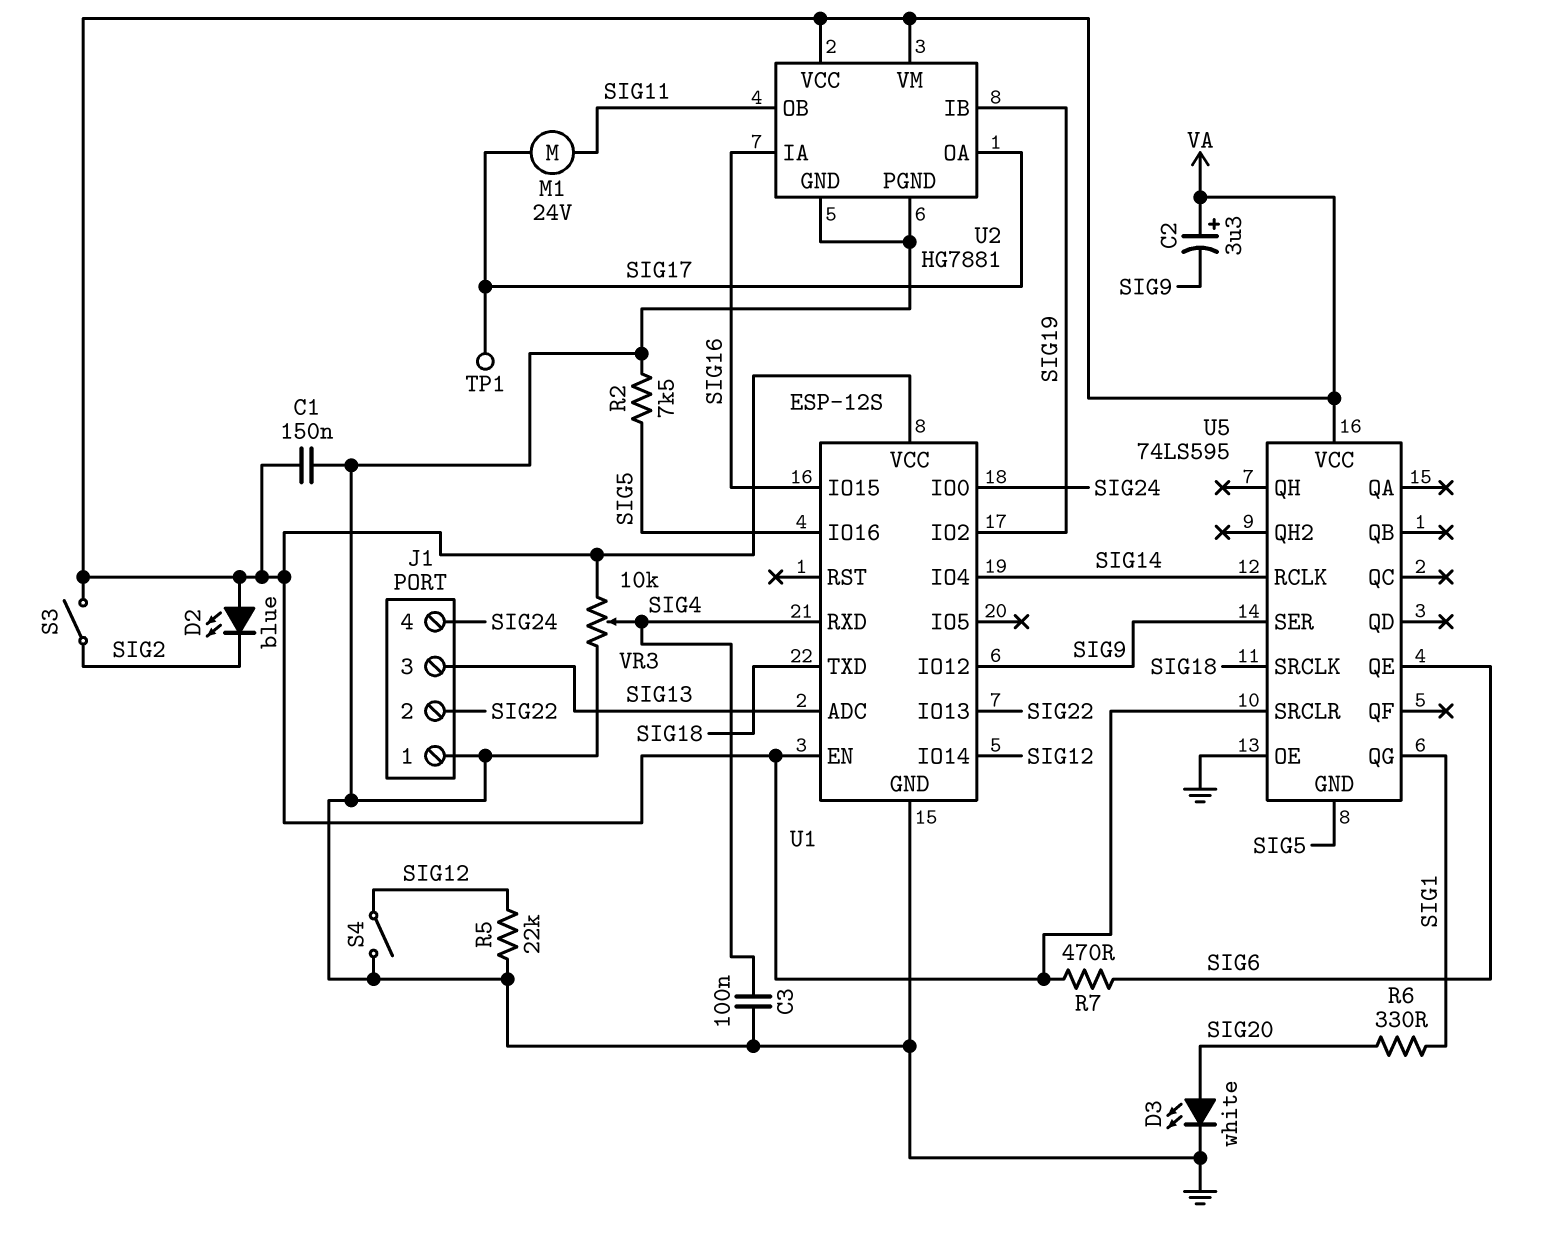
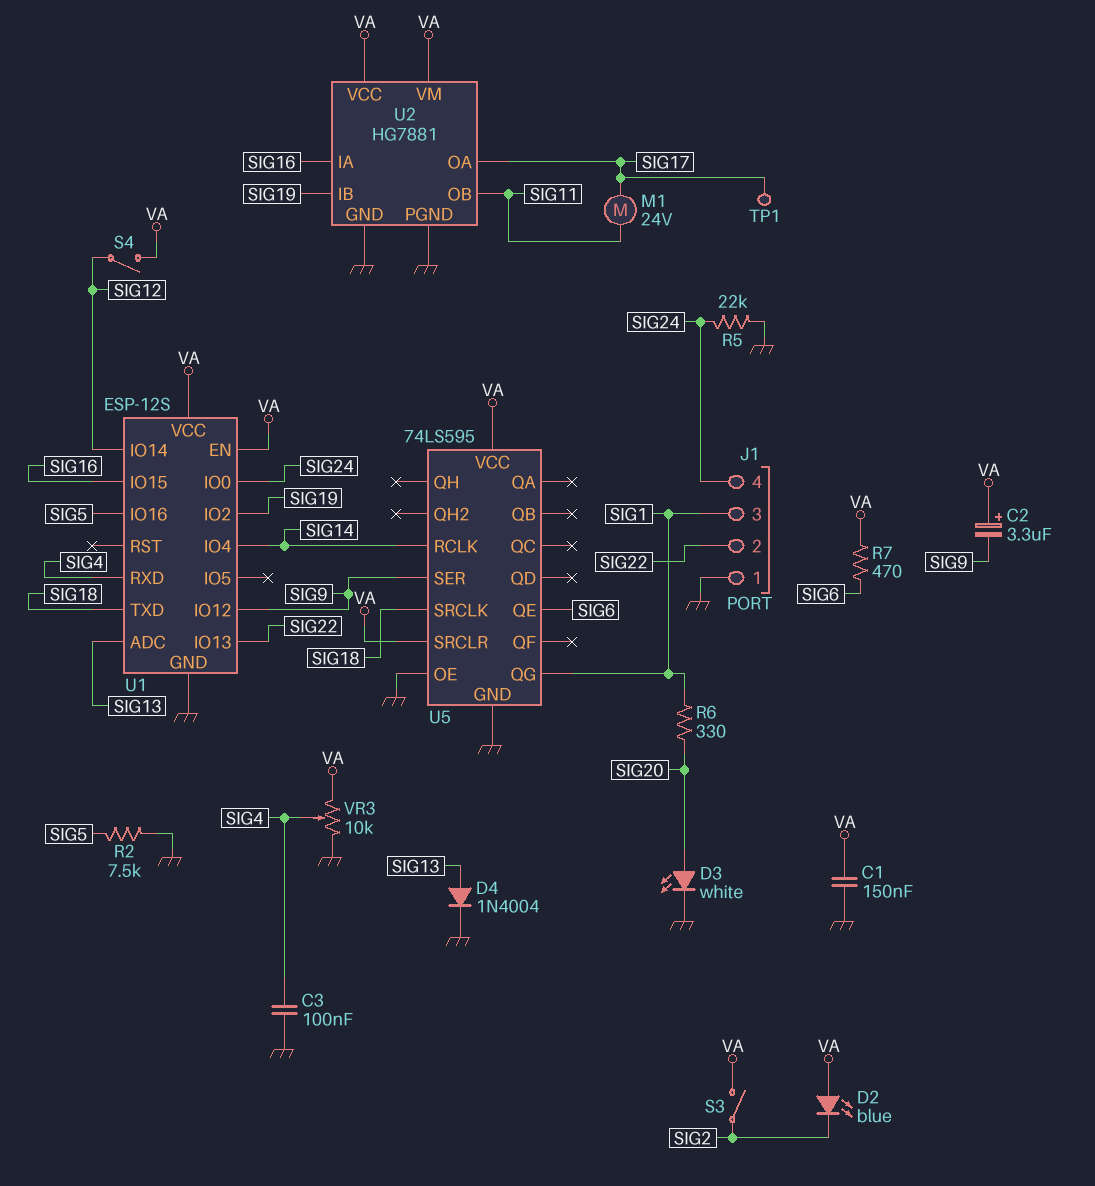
D4: none -> diode 1N4004 (A SIG13, K GND)
J1 pin 3: SIG13 -> SIG1
R5: 22k (GND, SIG12) -> 22k (GND, SIG24)
S4: switch (GND, SIG12) -> switch (SIG12, VA)
U5 pin GND: SIG5 -> GND

